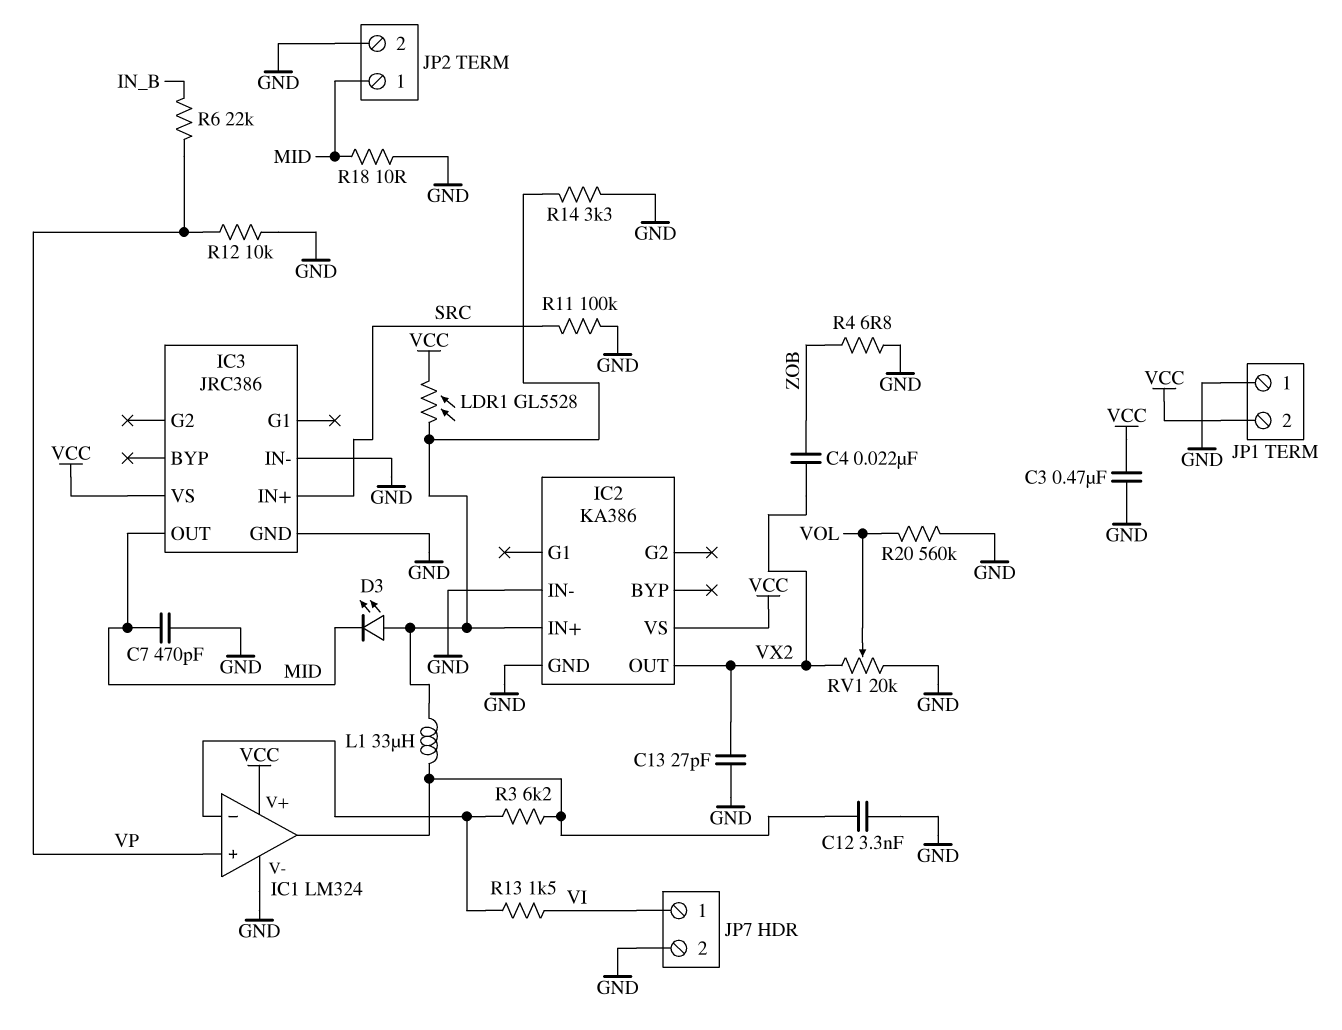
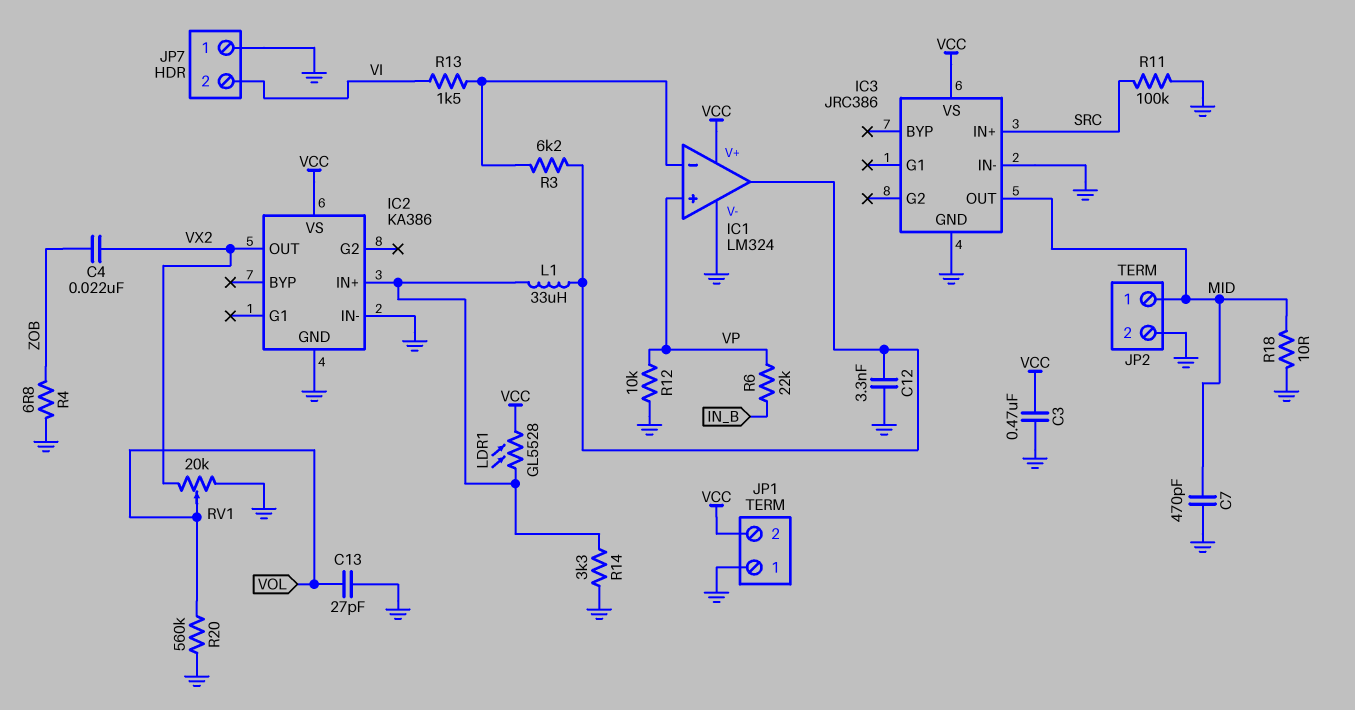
C13: 27pF (GND, VX2) -> 27pF (GND, VOL)
D3: LED (A IC2/IN+, K MID) -> none
JP7 pin 1: VI -> GND
JP7 pin 2: GND -> VI

